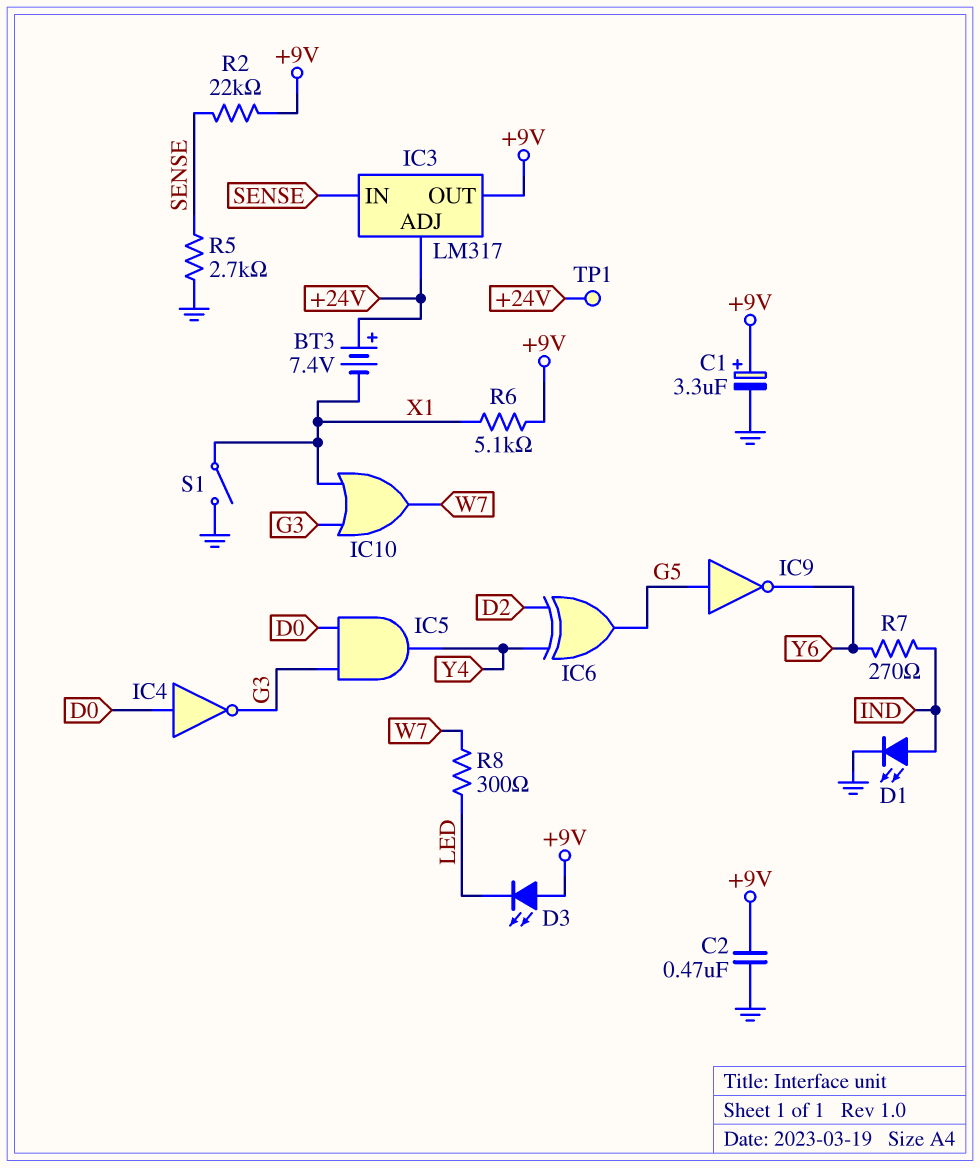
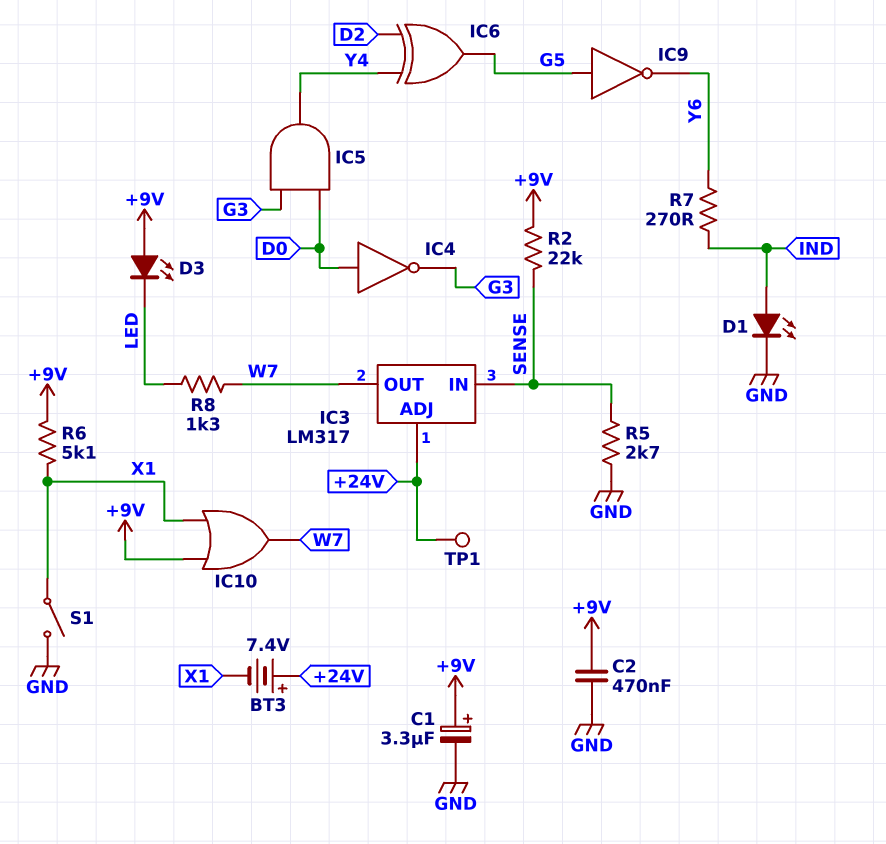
IC3 pin OUT: +9V -> W7
IC10: OR (in G3, in X1, out W7) -> OR (in +9V, in X1, out W7)
R8: 300 (LED, W7) -> 1.3k (LED, W7)

